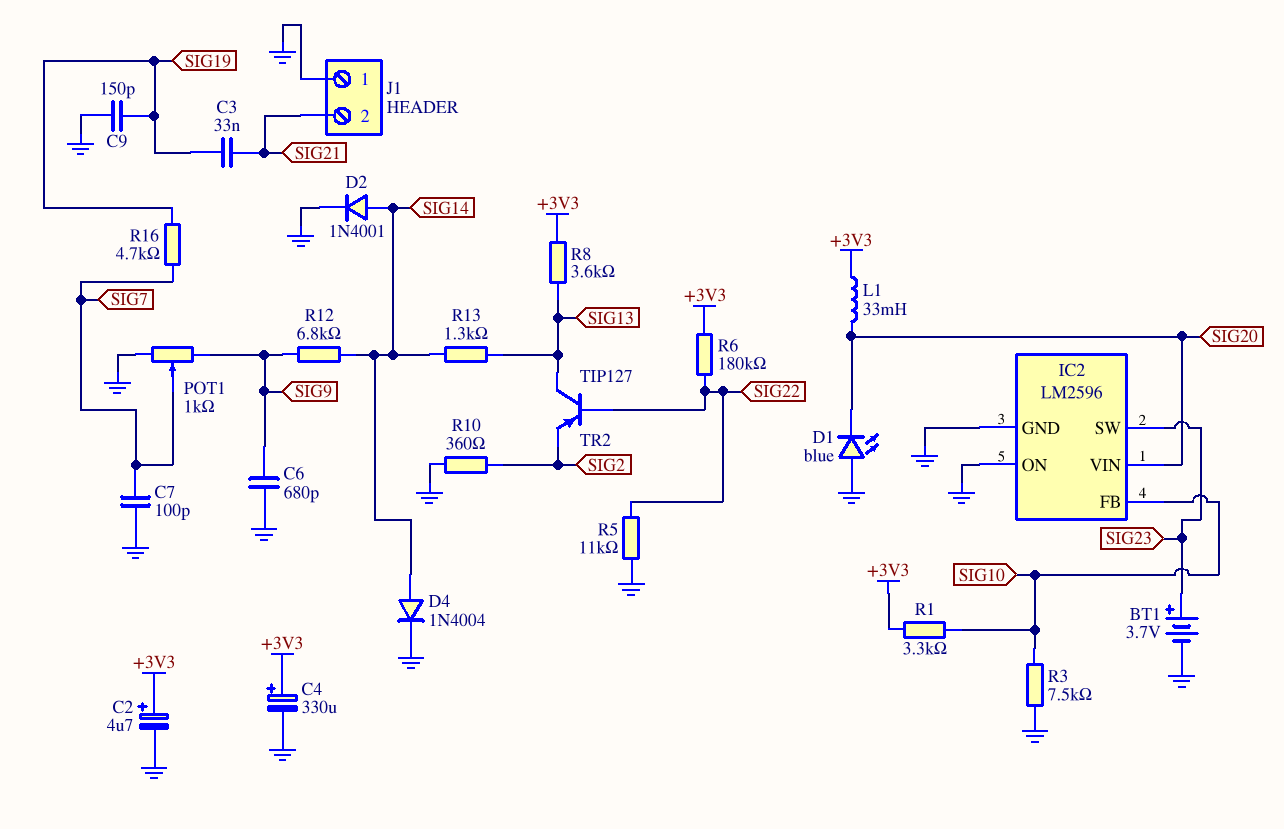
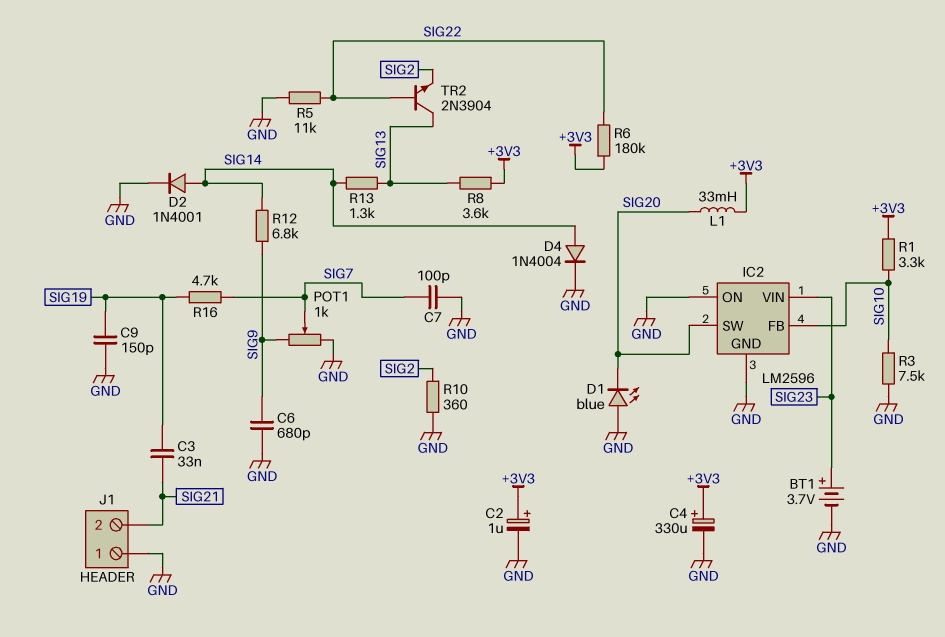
C2: 4.7uF (plus +3V3, minus GND) -> 1uF (plus +3V3, minus GND)
IC2 pin SW: SIG23 -> SIG20
IC2 pin VIN: SIG20 -> SIG23
TR2: PNP TIP127 (B SIG22, C SIG13, E SIG2) -> NPN 2N3904 (B SIG22, C SIG13, E SIG2)

